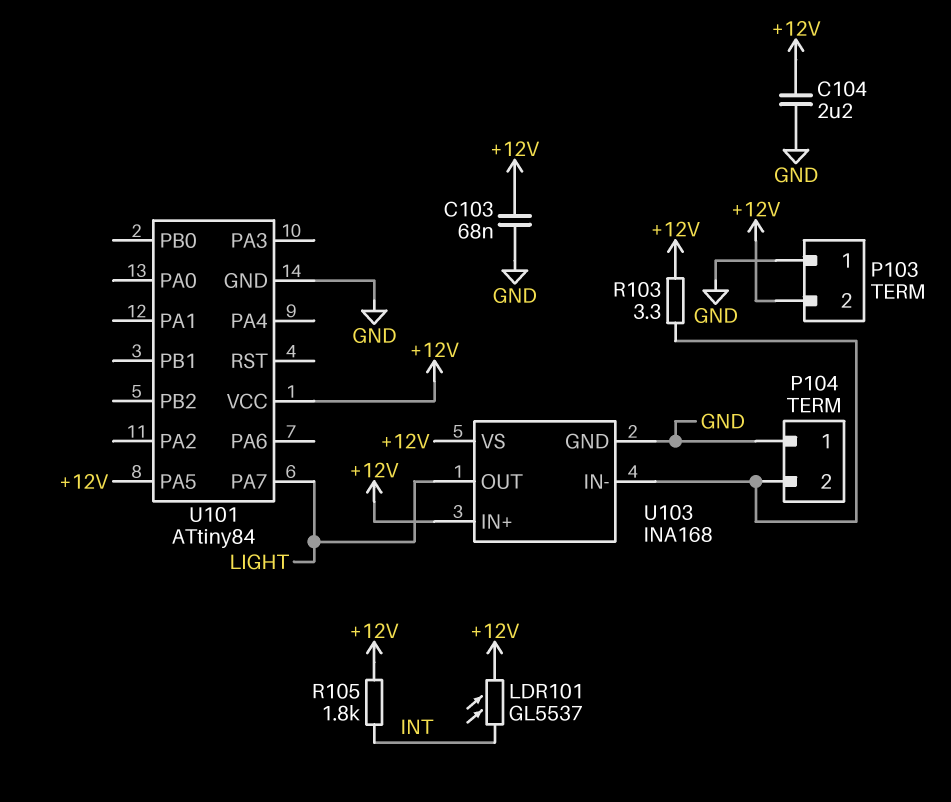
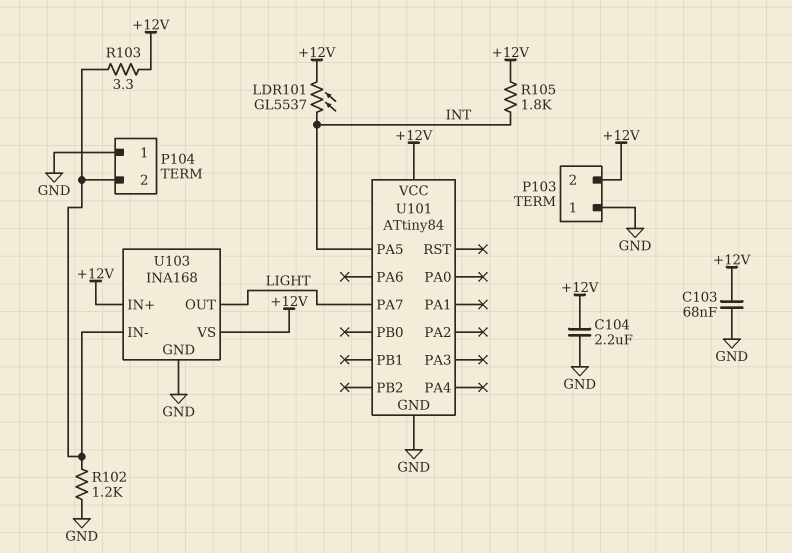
R102: none -> 1.2k (GND, P104/2)
U101 pin PA5: +12V -> INT

